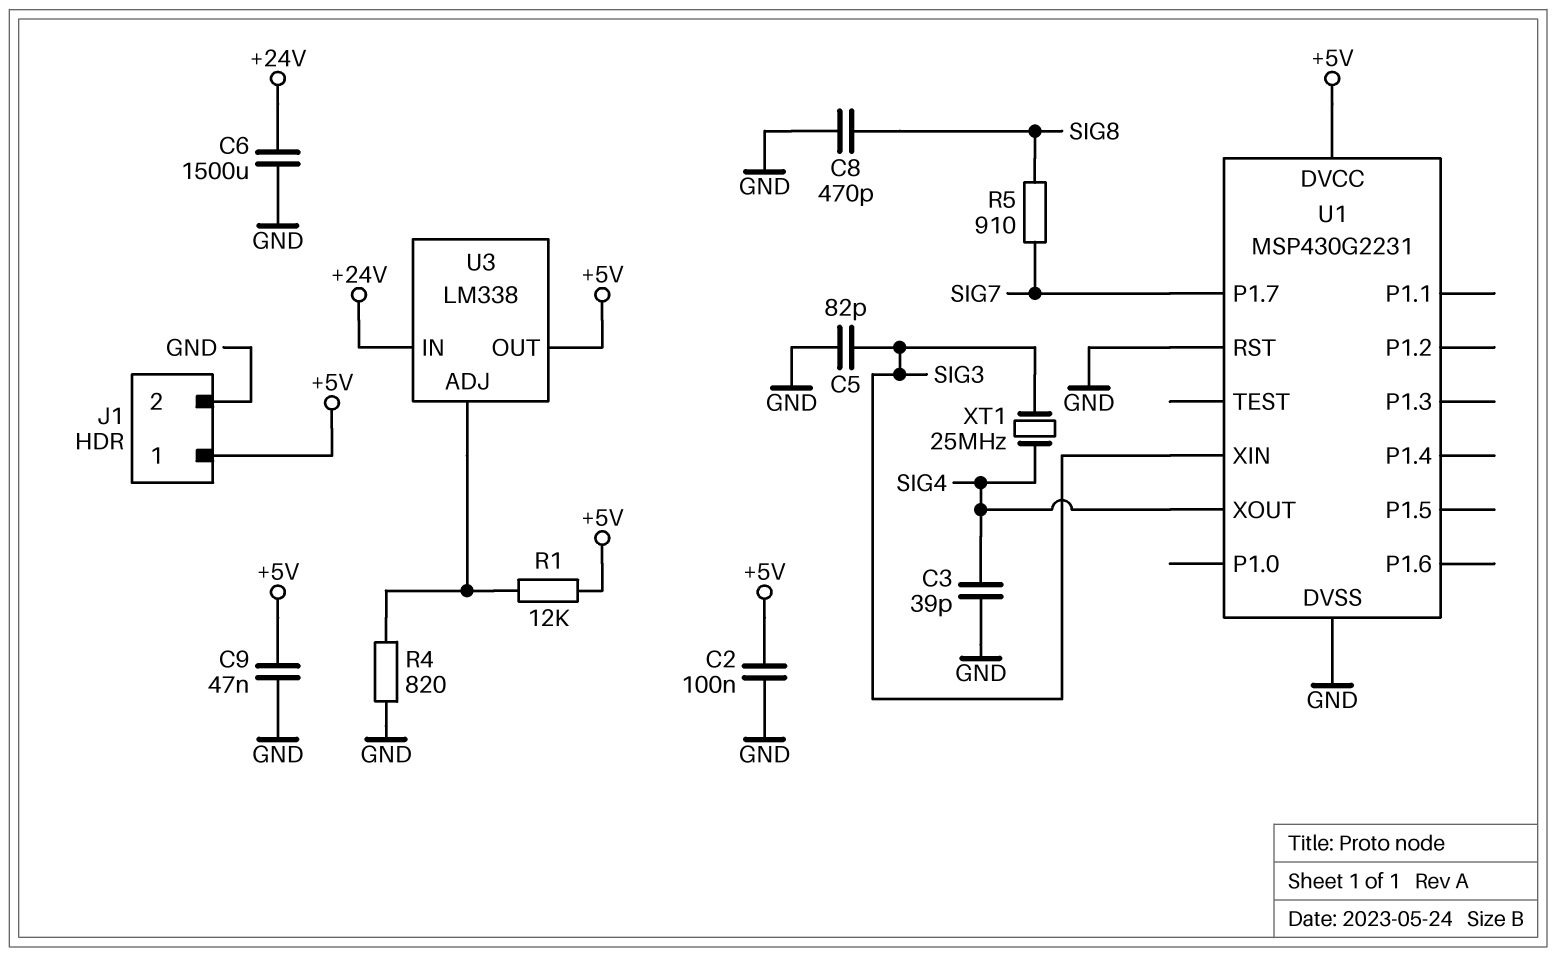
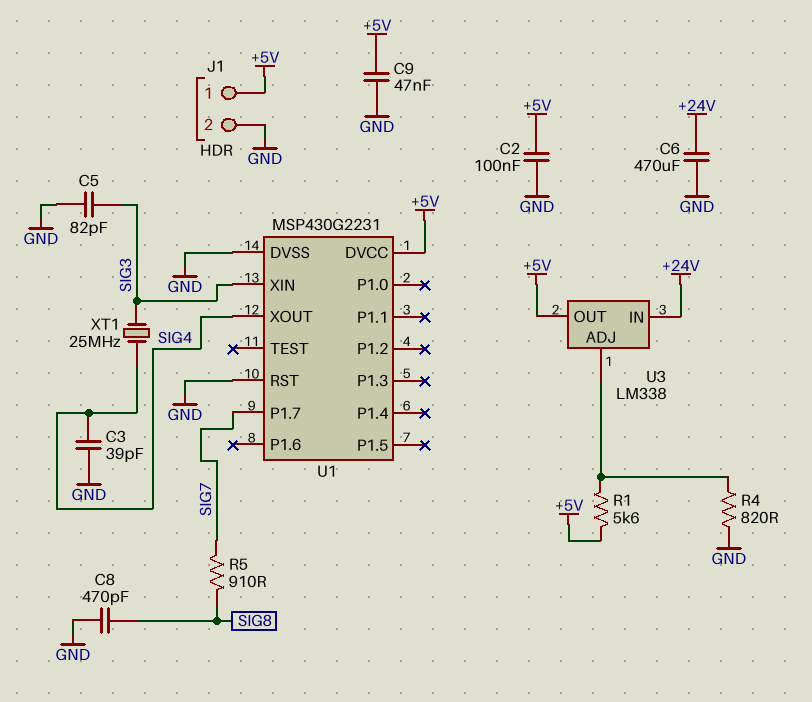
C6: 1500uF (+24V, GND) -> 470uF (+24V, GND)
R1: 12k (+5V, U3/ADJ) -> 5.6k (+5V, U3/ADJ)

